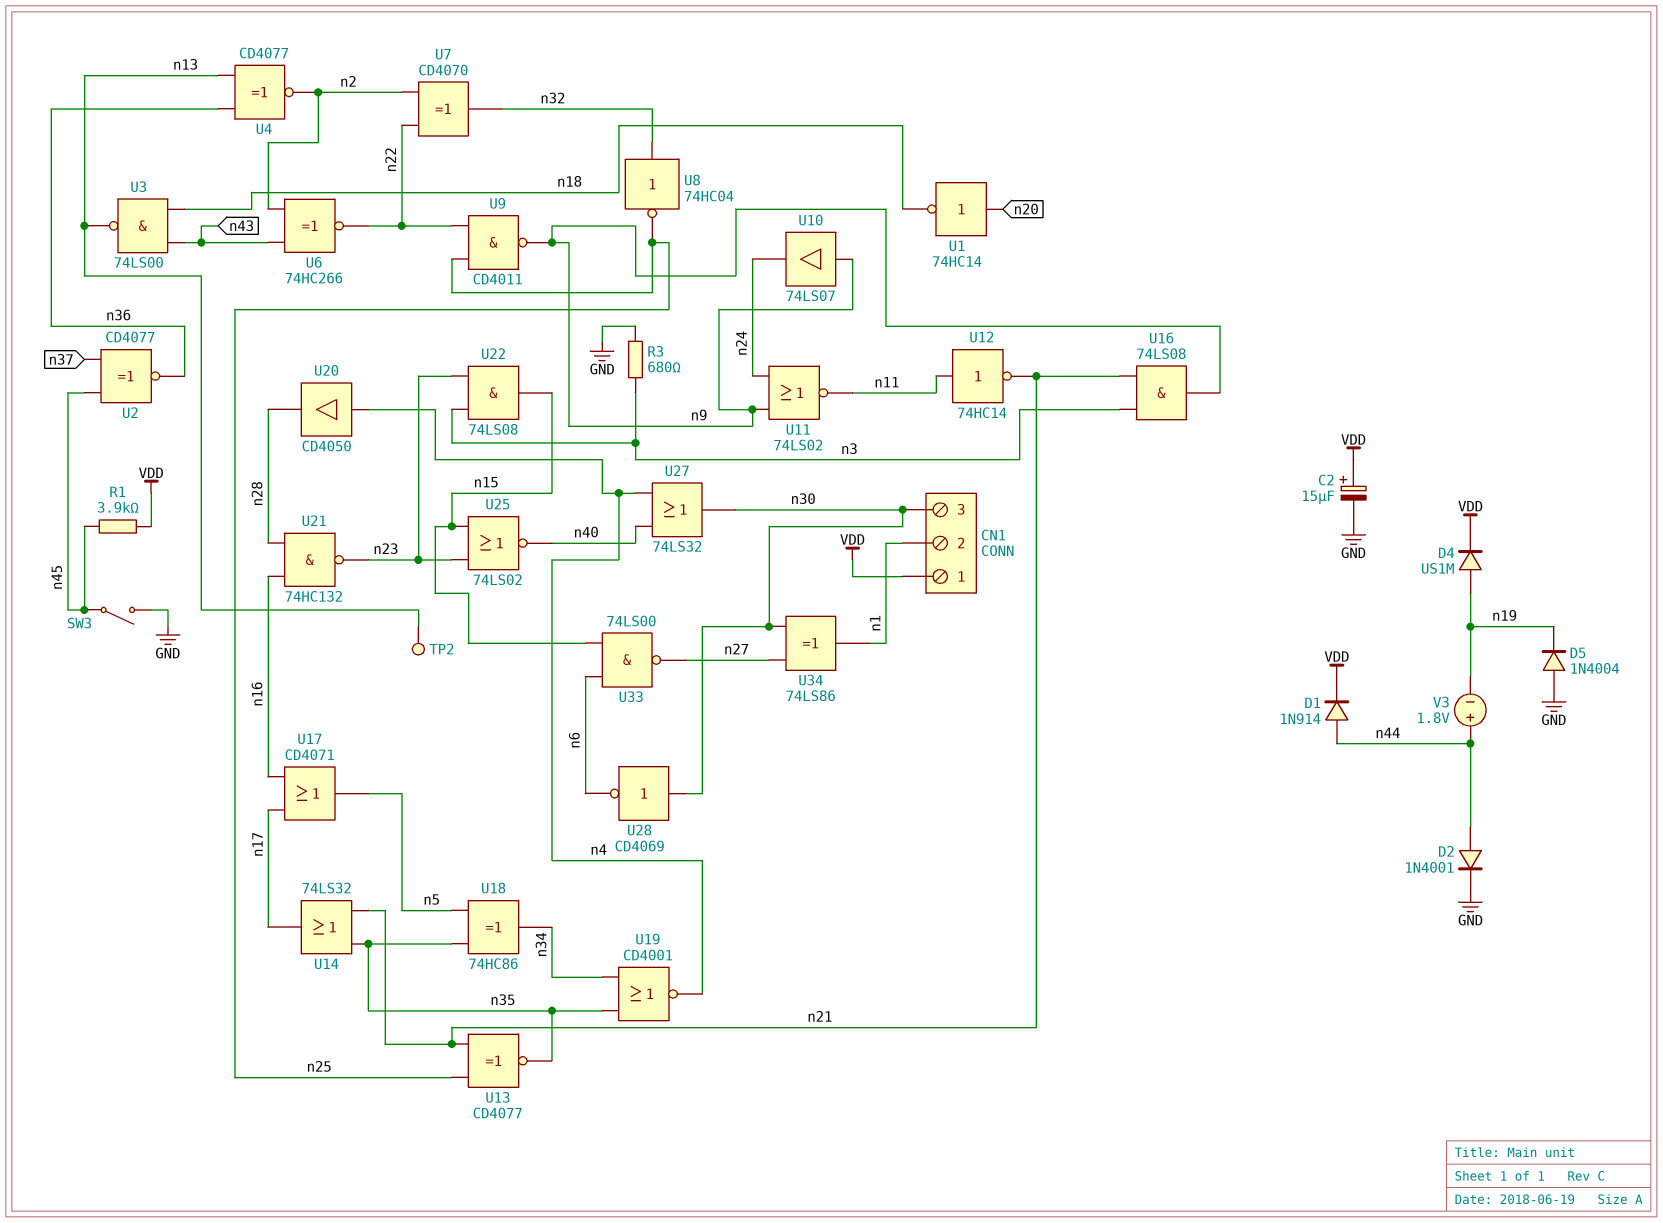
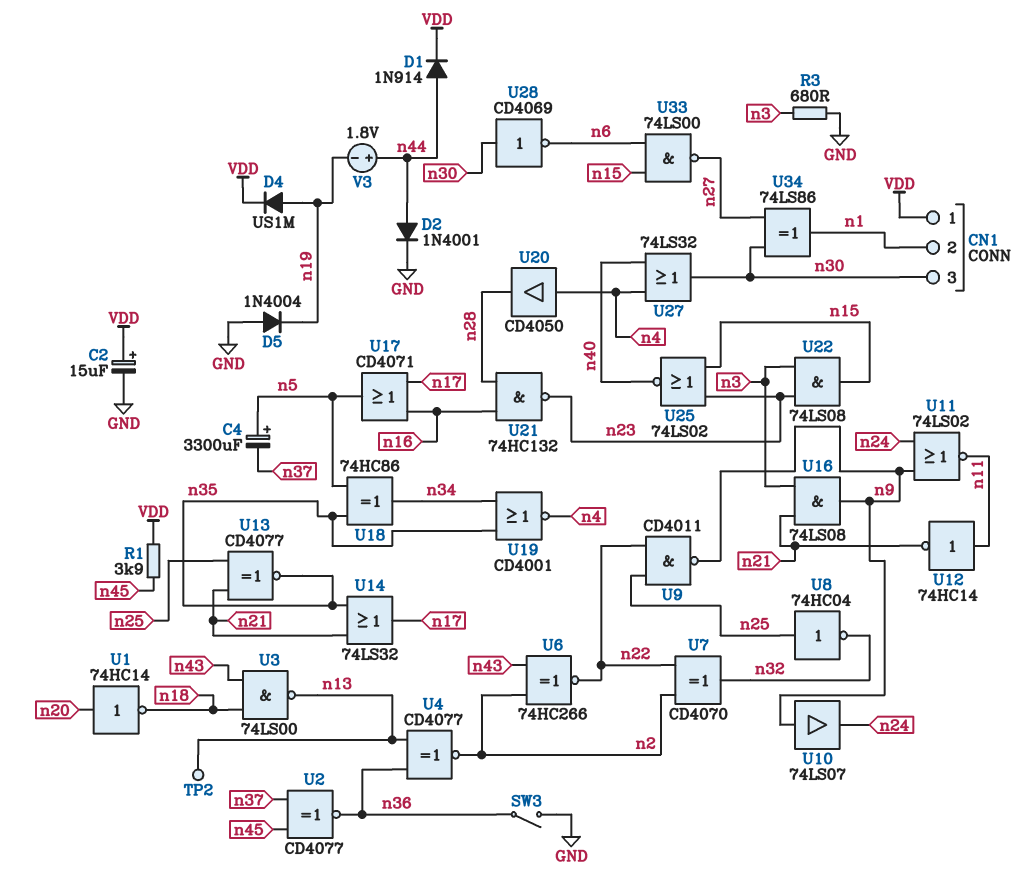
C4: none -> 3300uF (plus n5, minus n37)
SW3: switch (GND, n45) -> switch (GND, n36)
U8: NOT 74HC04 (in n32, out n25) -> NOT 74HC04 (in n25, out n32)

